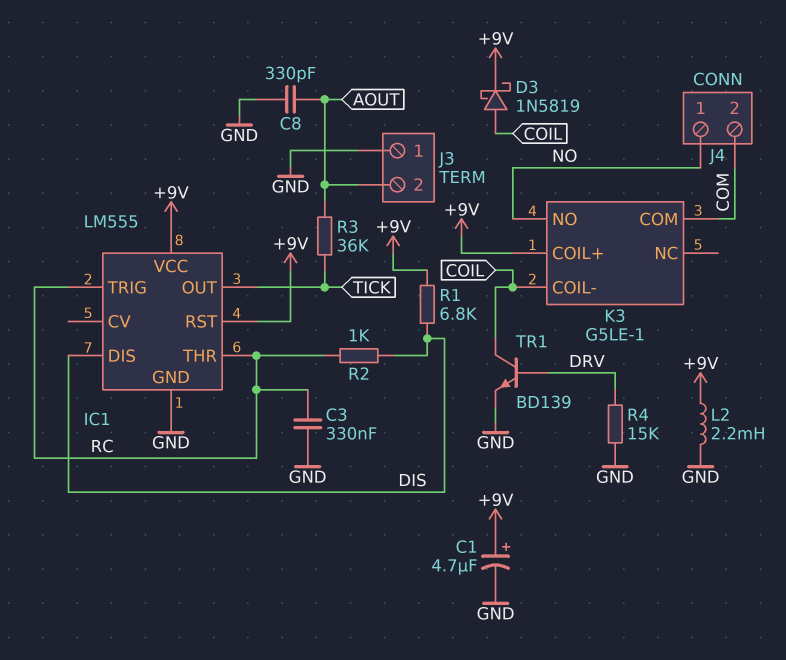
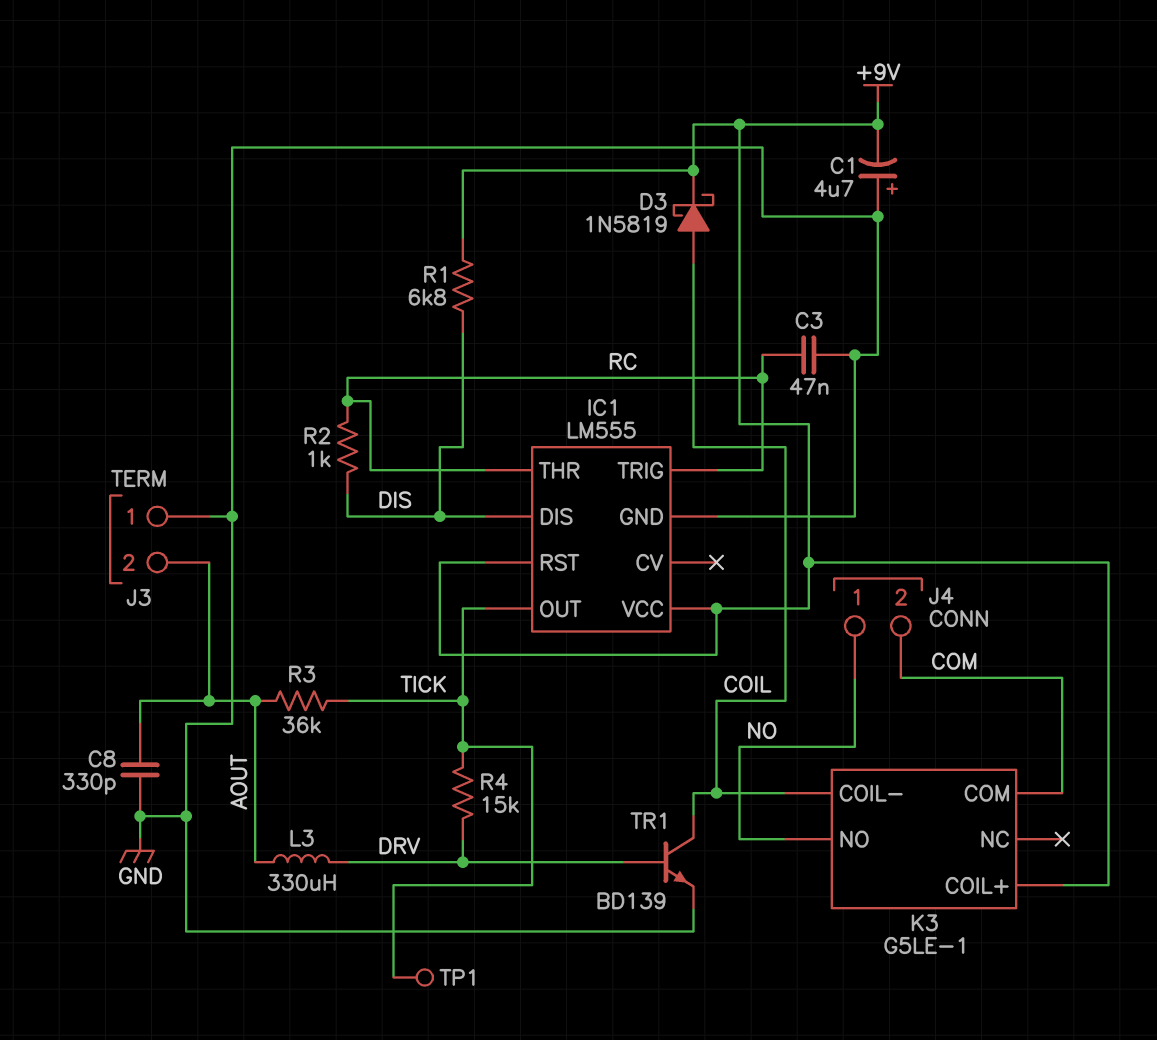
C1: 4.7uF (plus +9V, minus GND) -> 4.7uF (plus GND, minus +9V)
C3: 330nF (GND, RC) -> 47nF (GND, RC)
L2: 2.2mH (+9V, GND) -> none
L3: none -> 330uH (AOUT, DRV)
R4: 15k (DRV, GND) -> 15k (DRV, TICK)
TP1: none -> test point (TICK)

